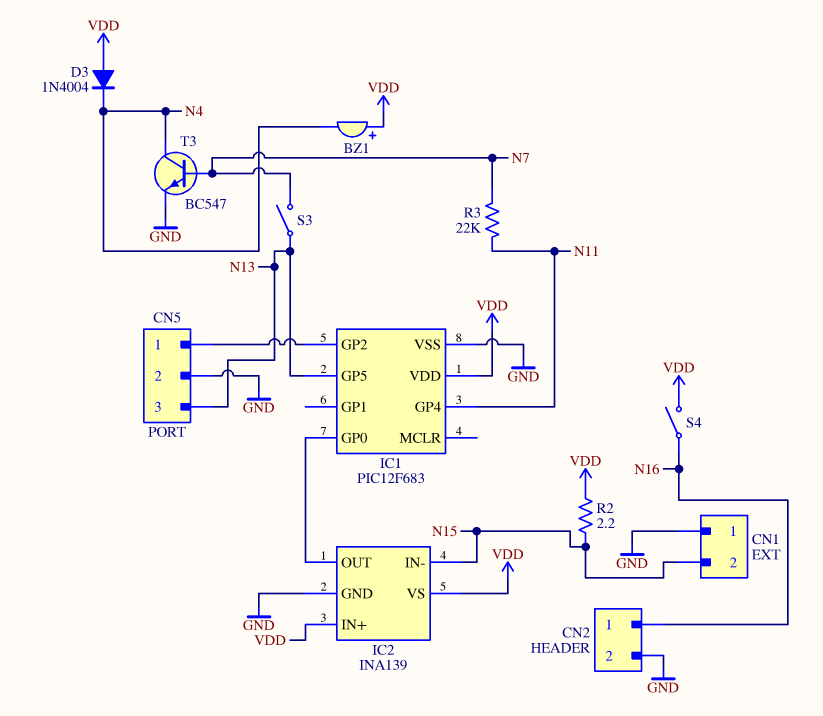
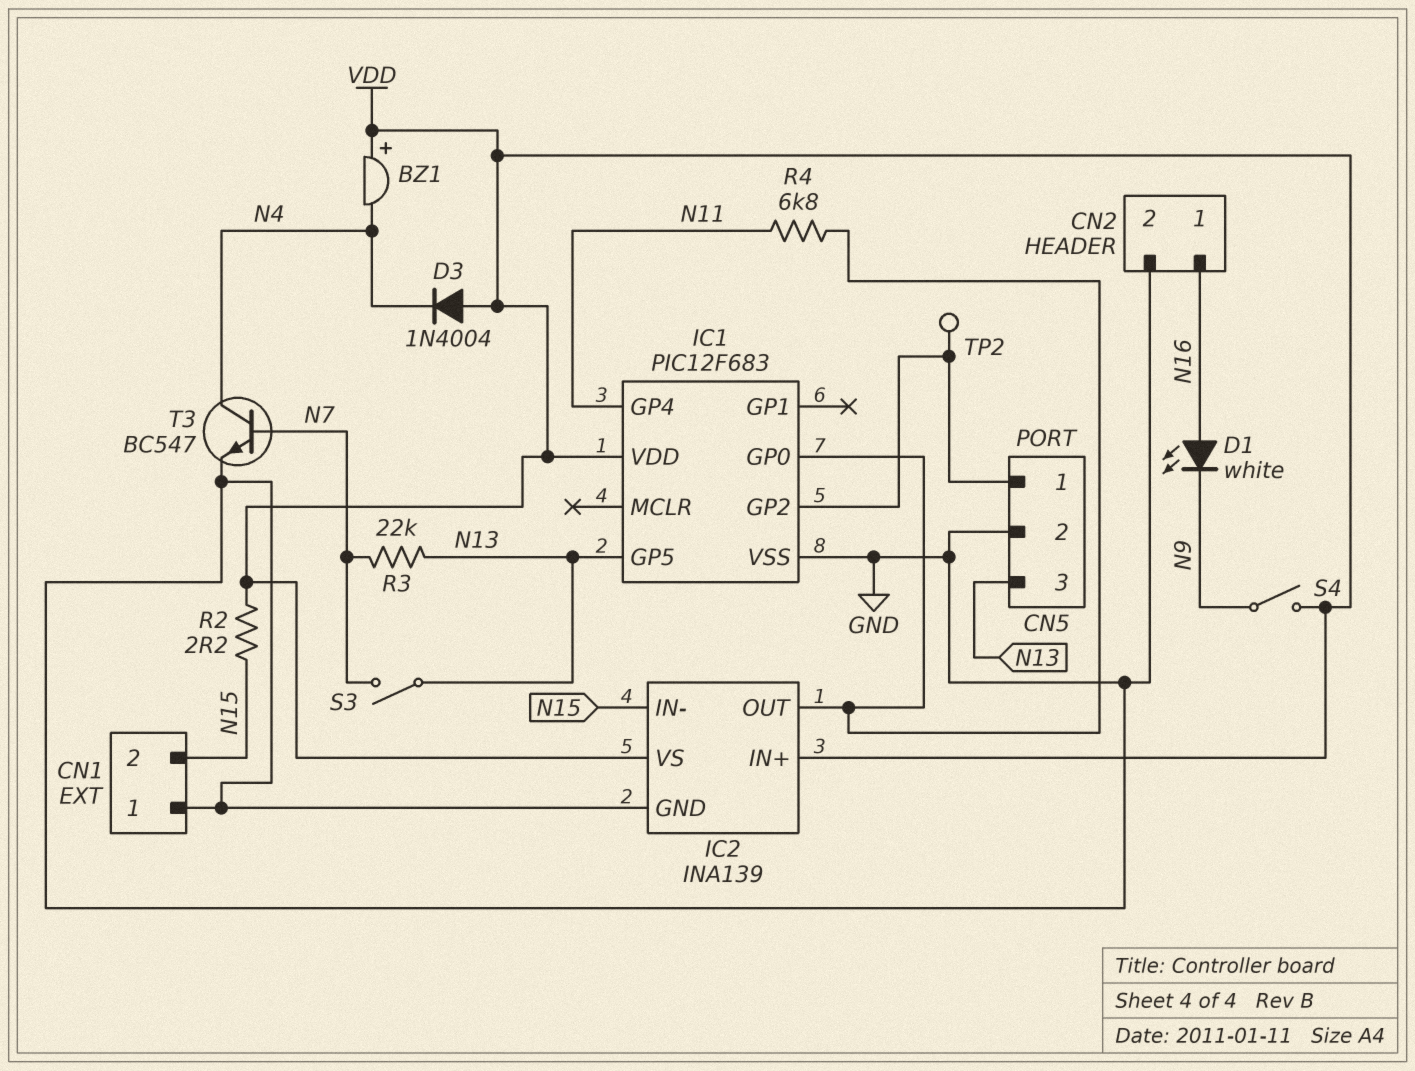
D1: none -> LED white (A N16, K N9)
R3: 22k (N7, N11) -> 22k (N7, N13)
R4: none -> 6.8k (IC1/GP0, N11)
S4: switch (N16, VDD) -> switch (N9, VDD)
TP2: none -> test point (CN5/1)

